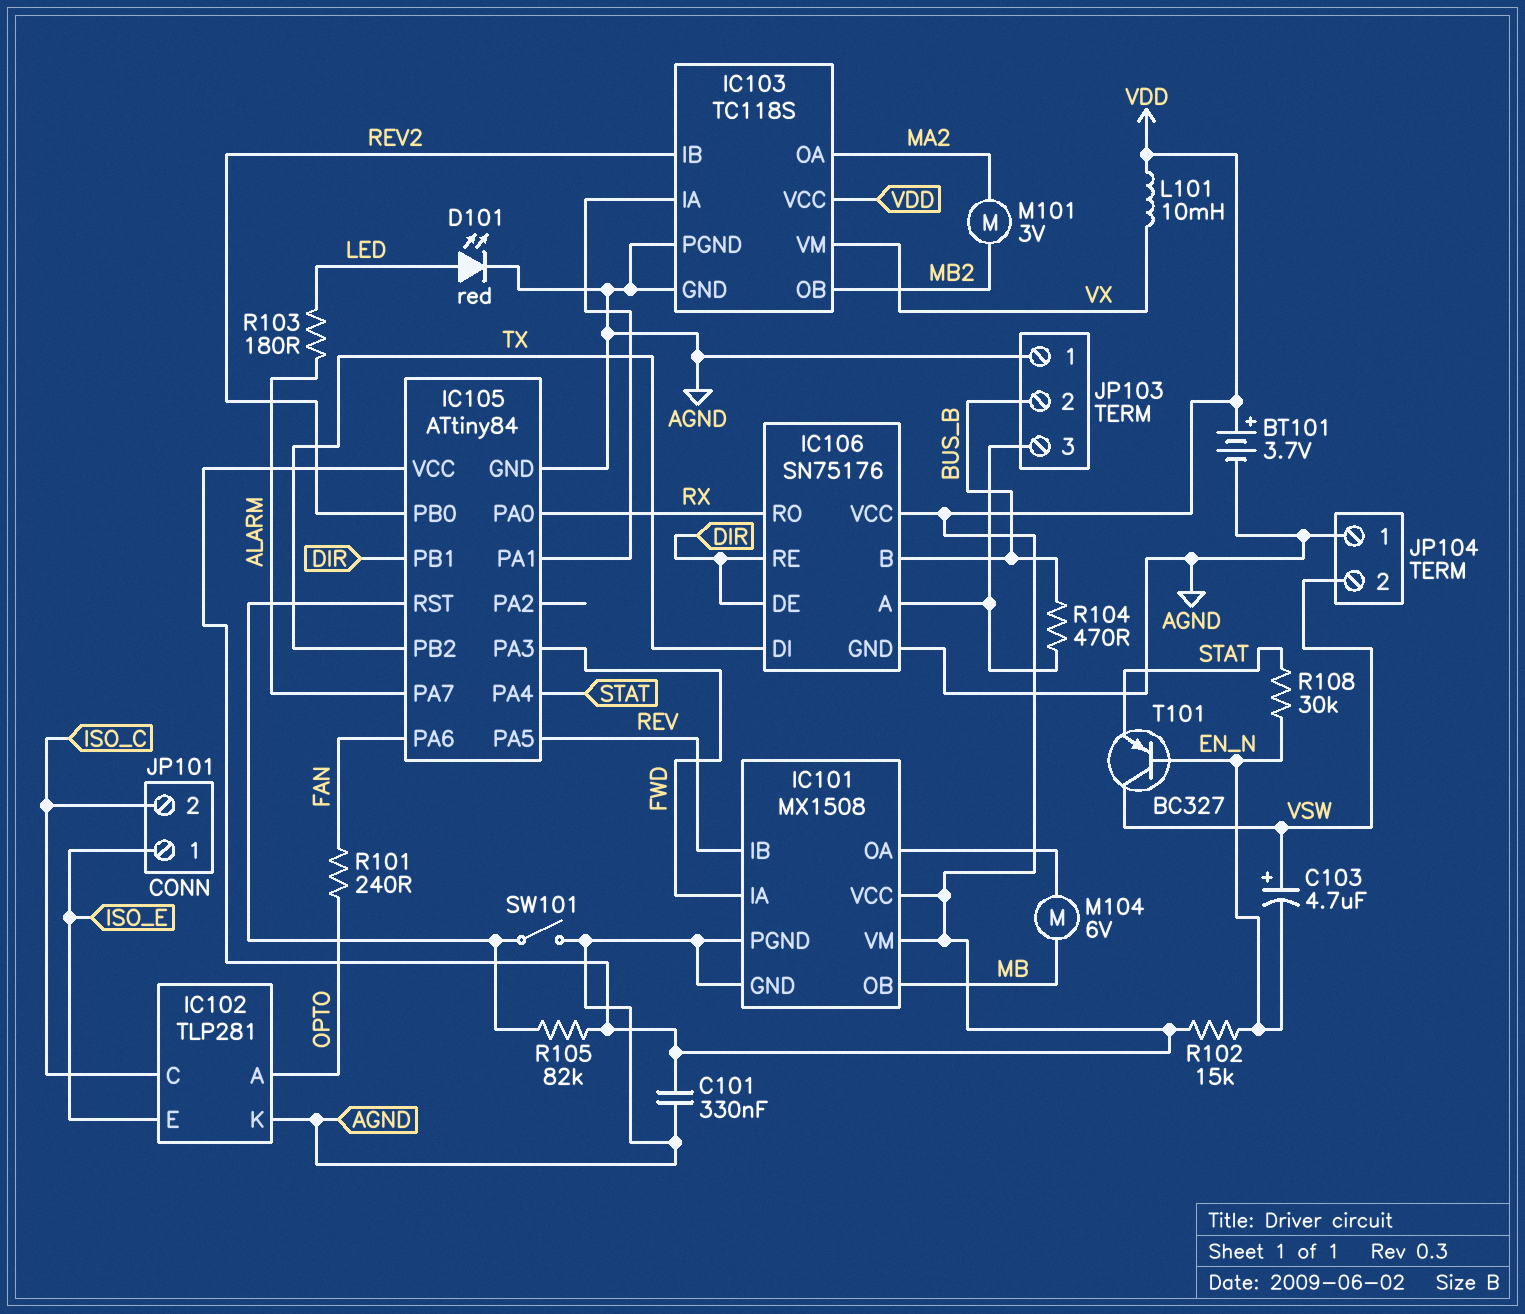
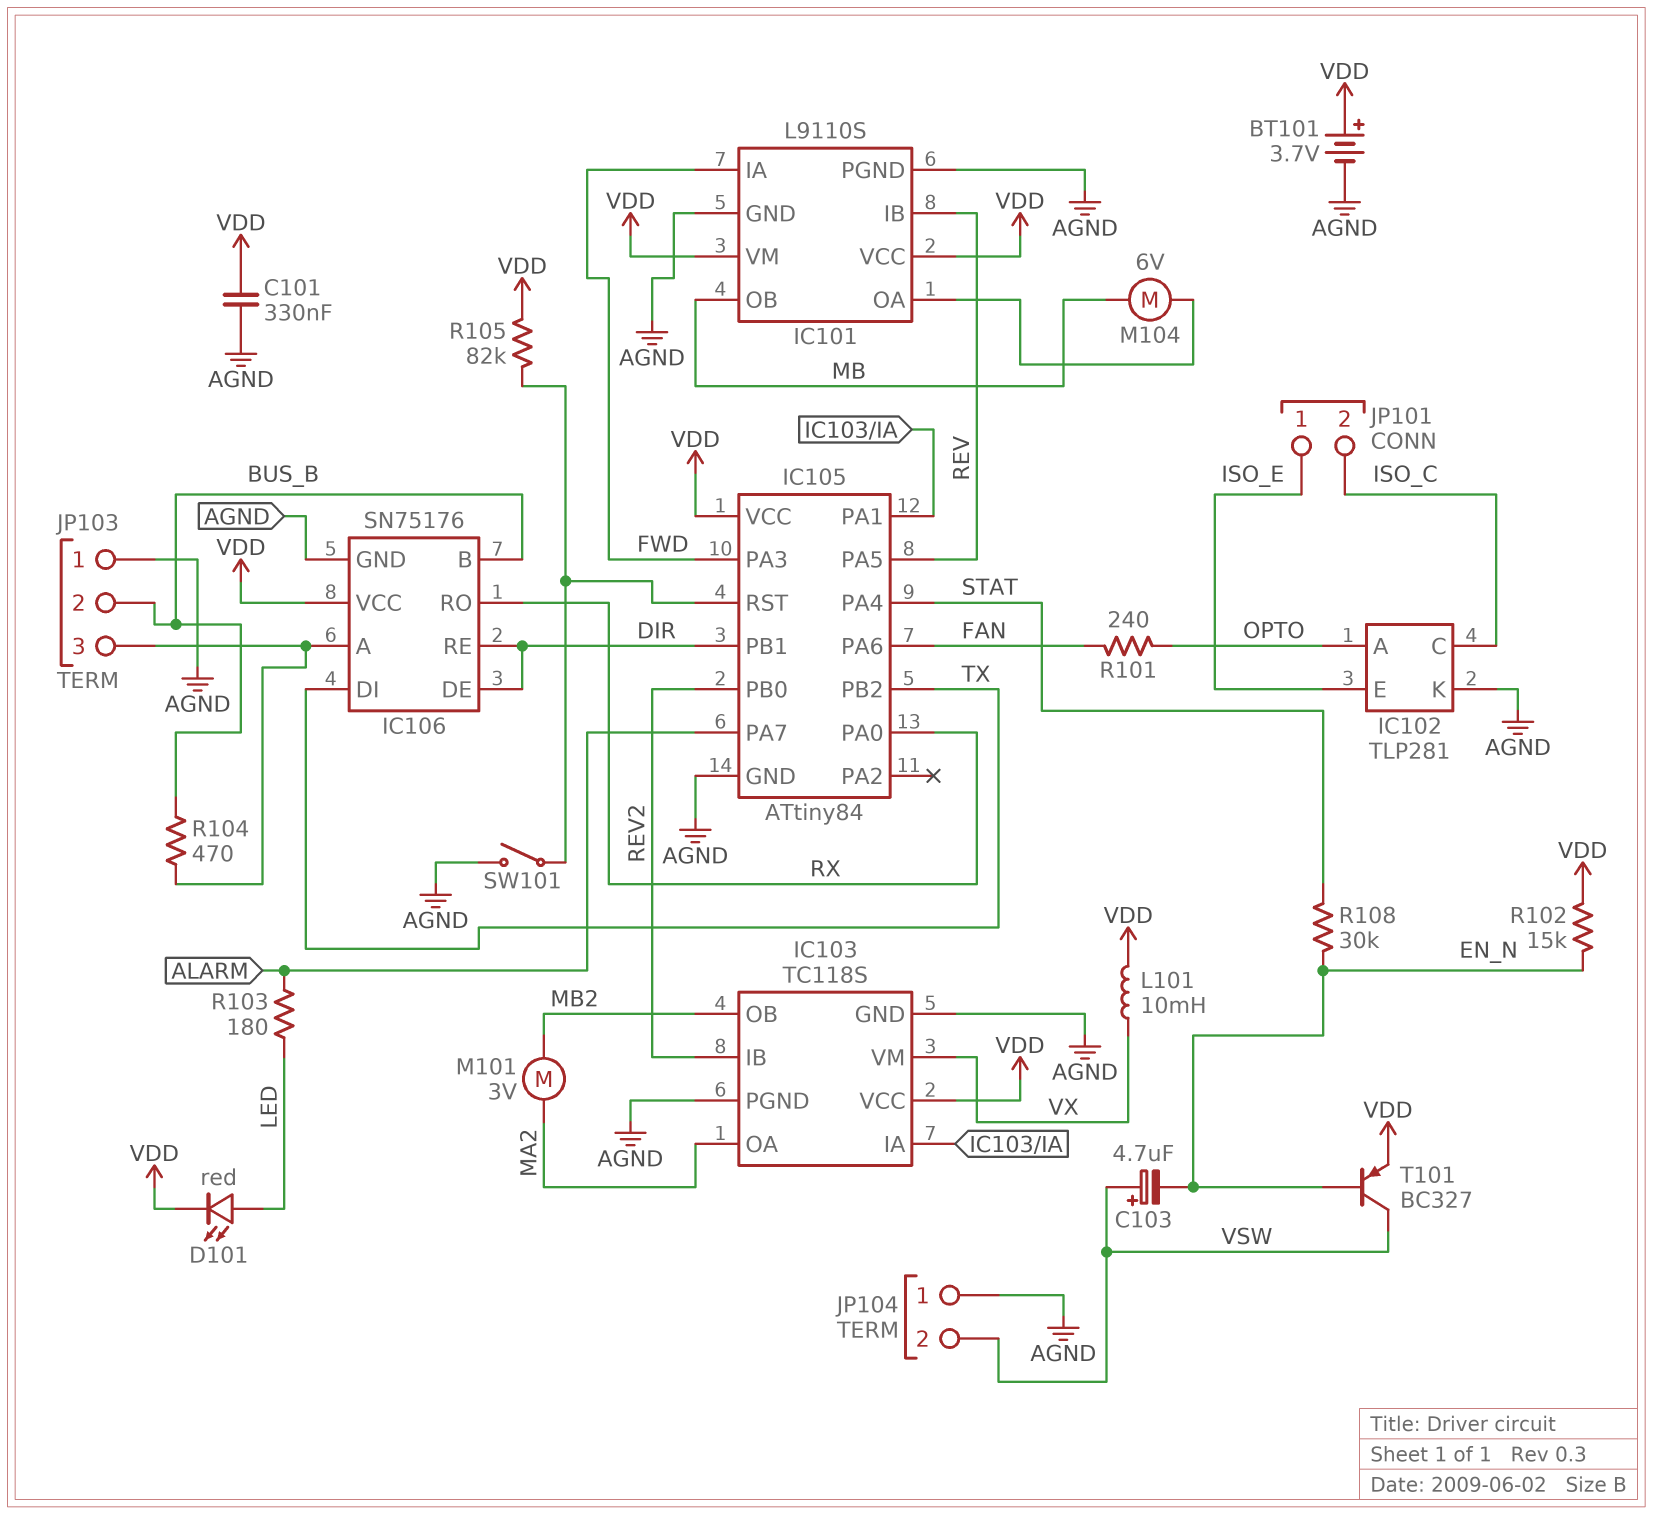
D101: LED red (A LED, K AGND) -> LED red (A LED, K VDD)
IC101: MX1508 -> L9110S
T101: PNP BC327 (B EN_N, C VSW, E STAT) -> PNP BC327 (B EN_N, C VSW, E VDD)

